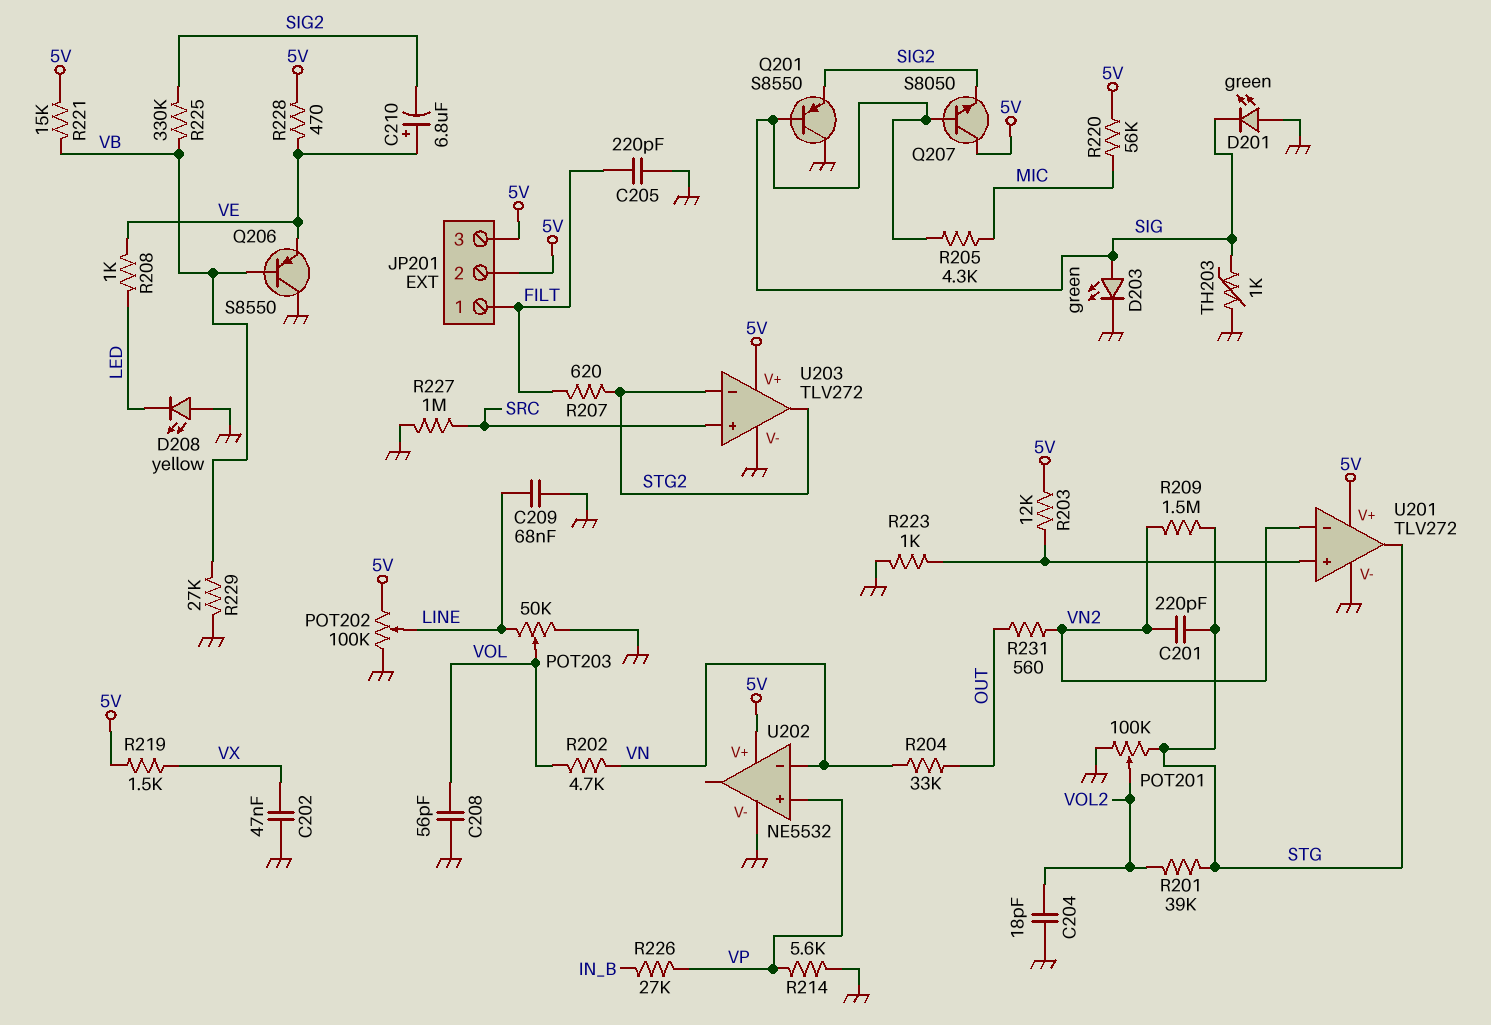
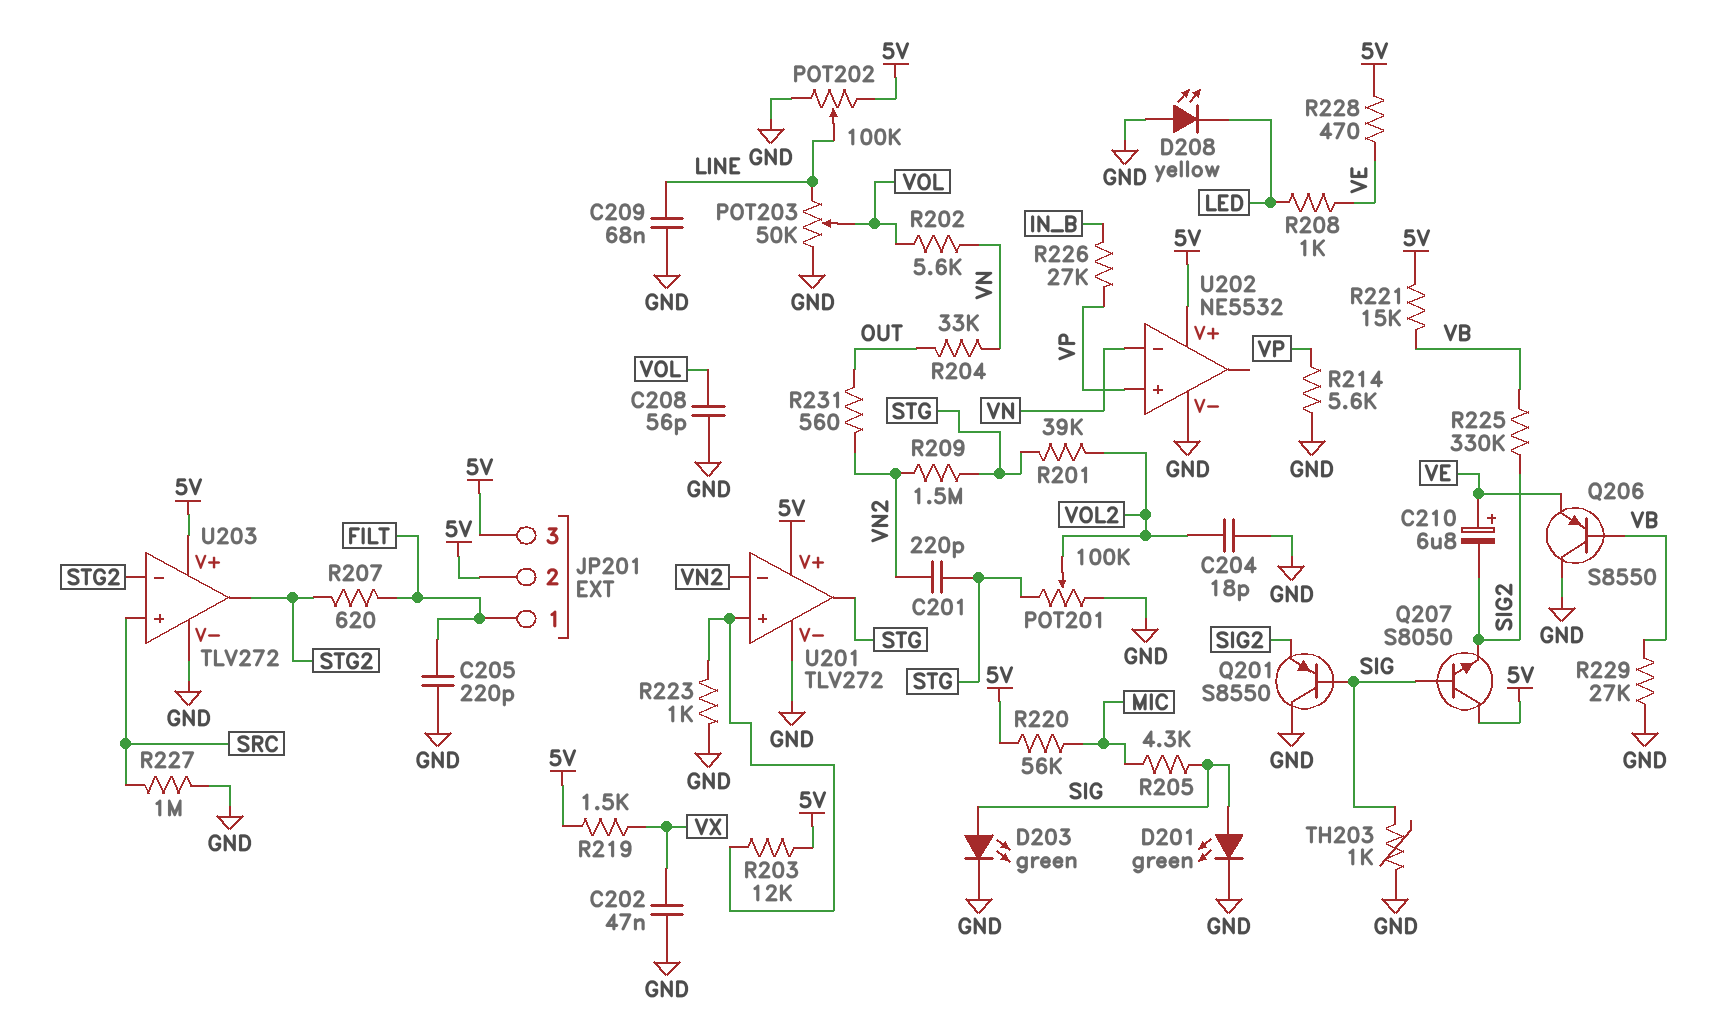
D201: LED green (A GND, K SIG) -> LED green (A SIG, K GND)
R202: 4.7k (VN, VOL) -> 5.6k (VN, VOL)

